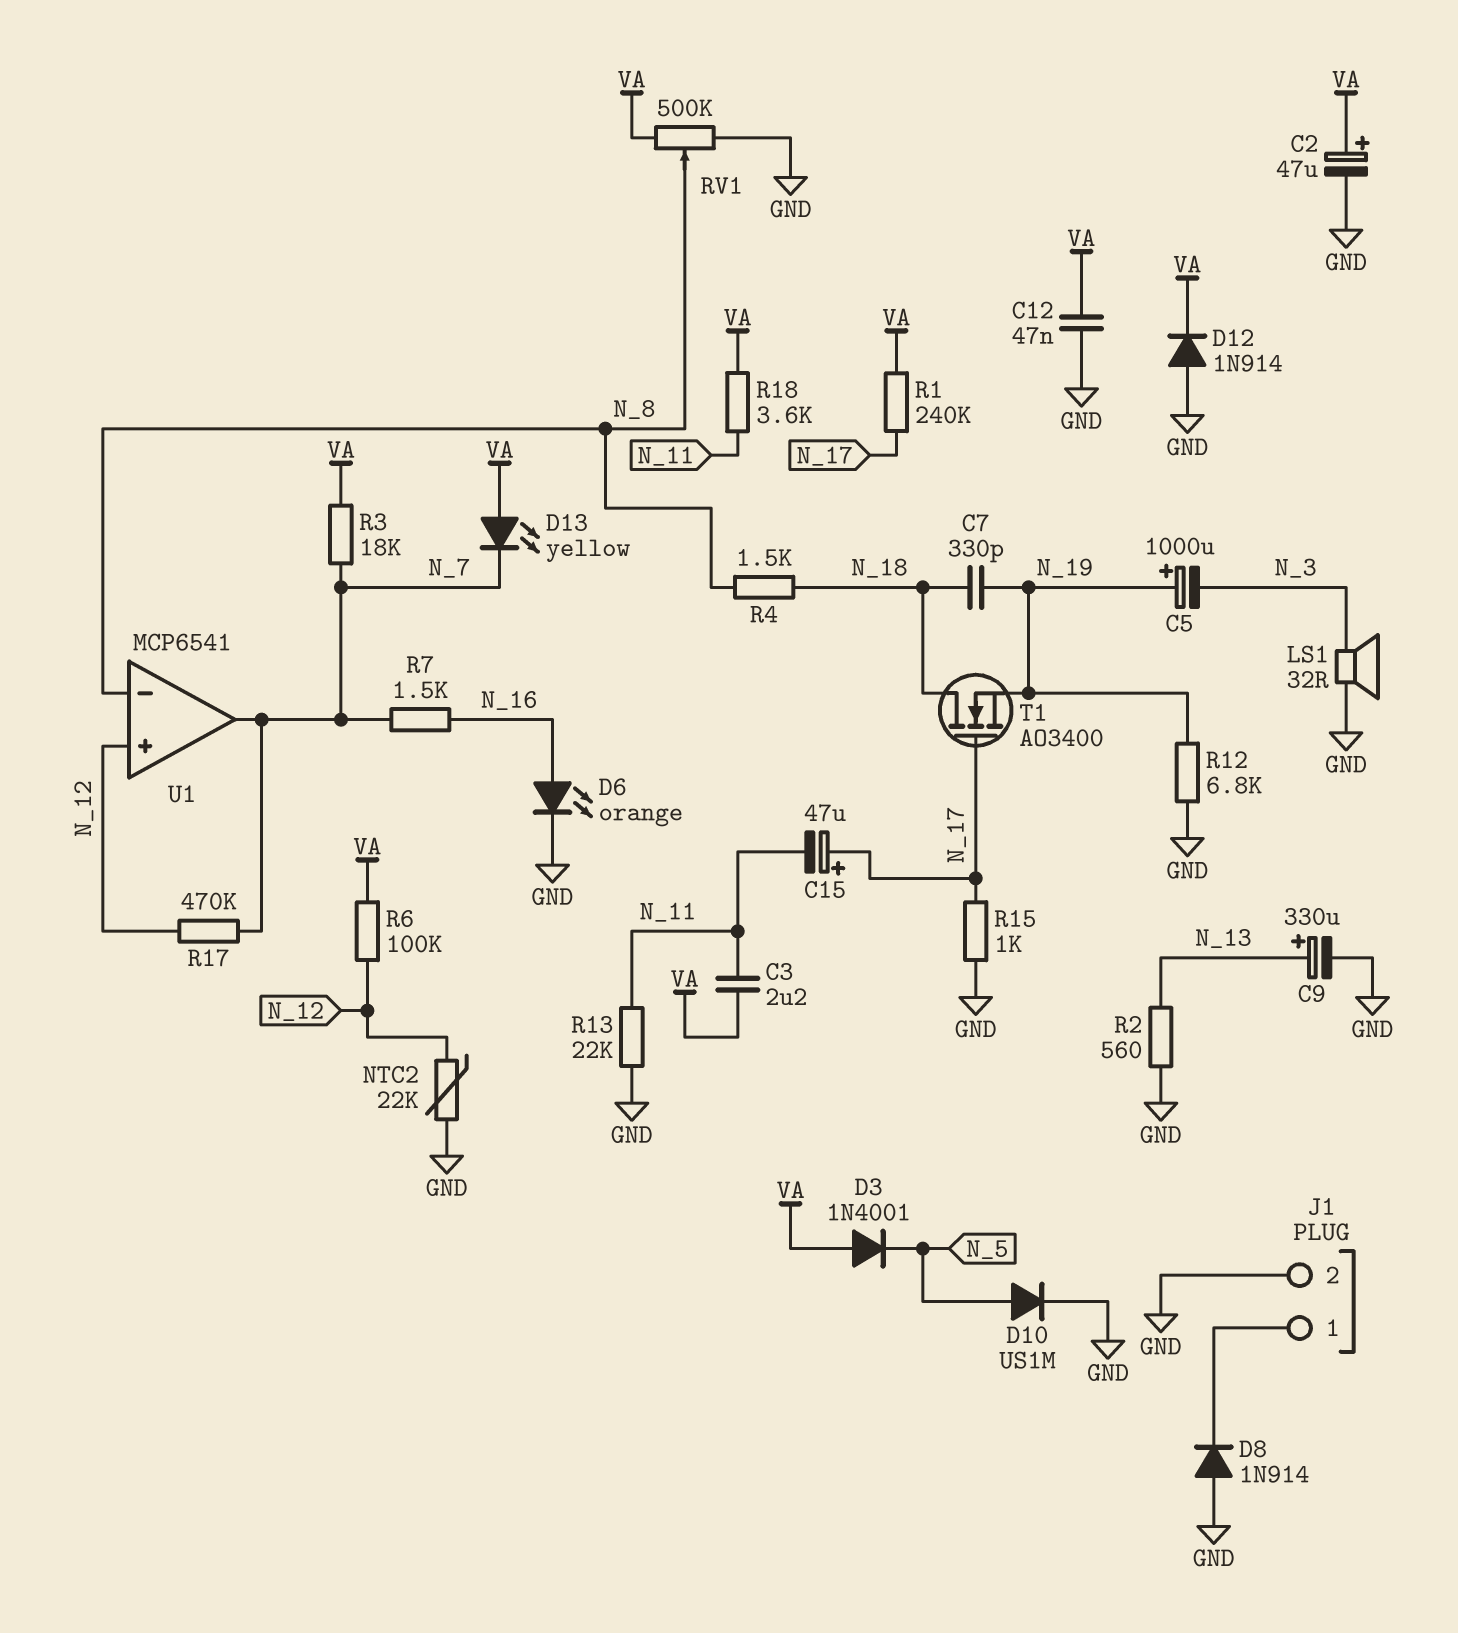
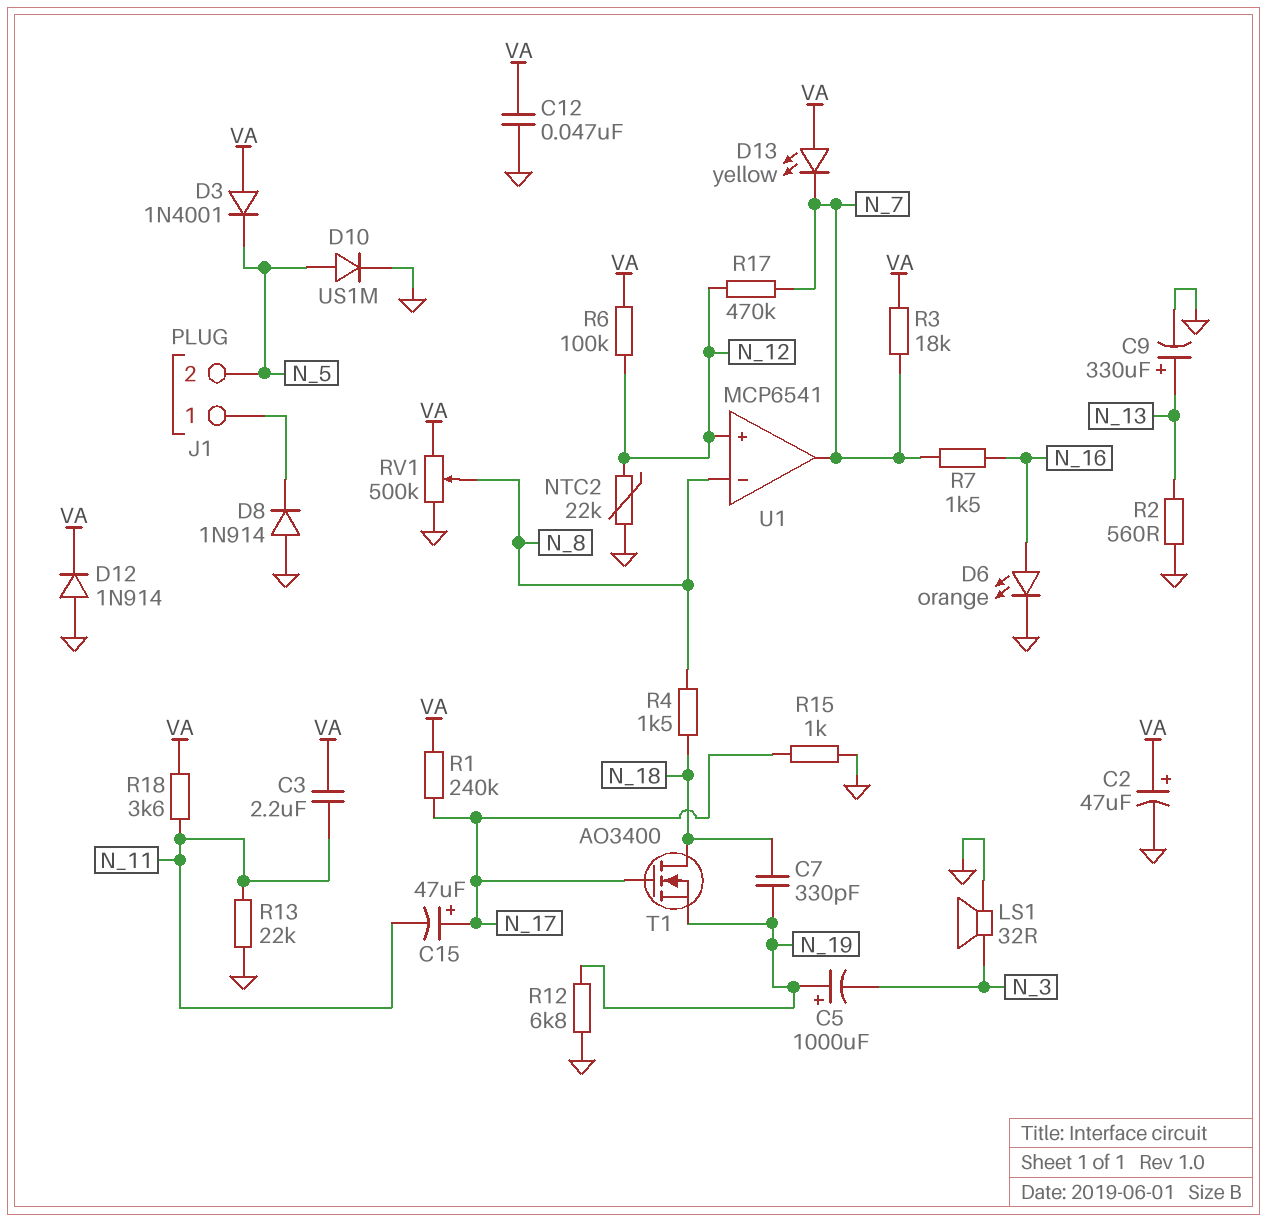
J1 pin 2: GND -> N_5

